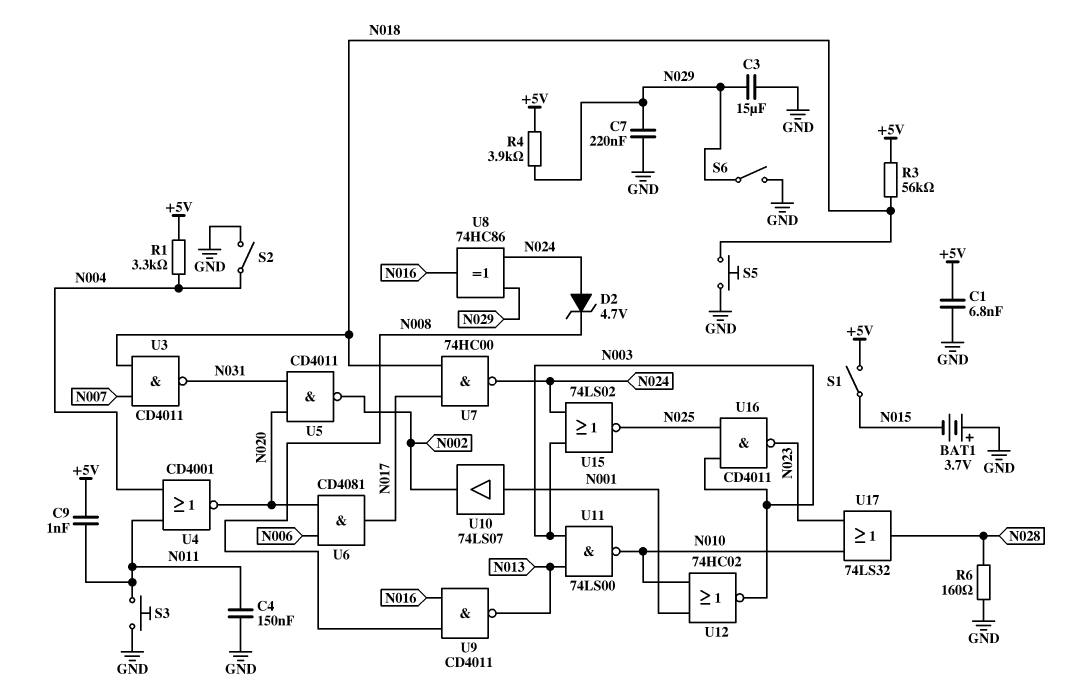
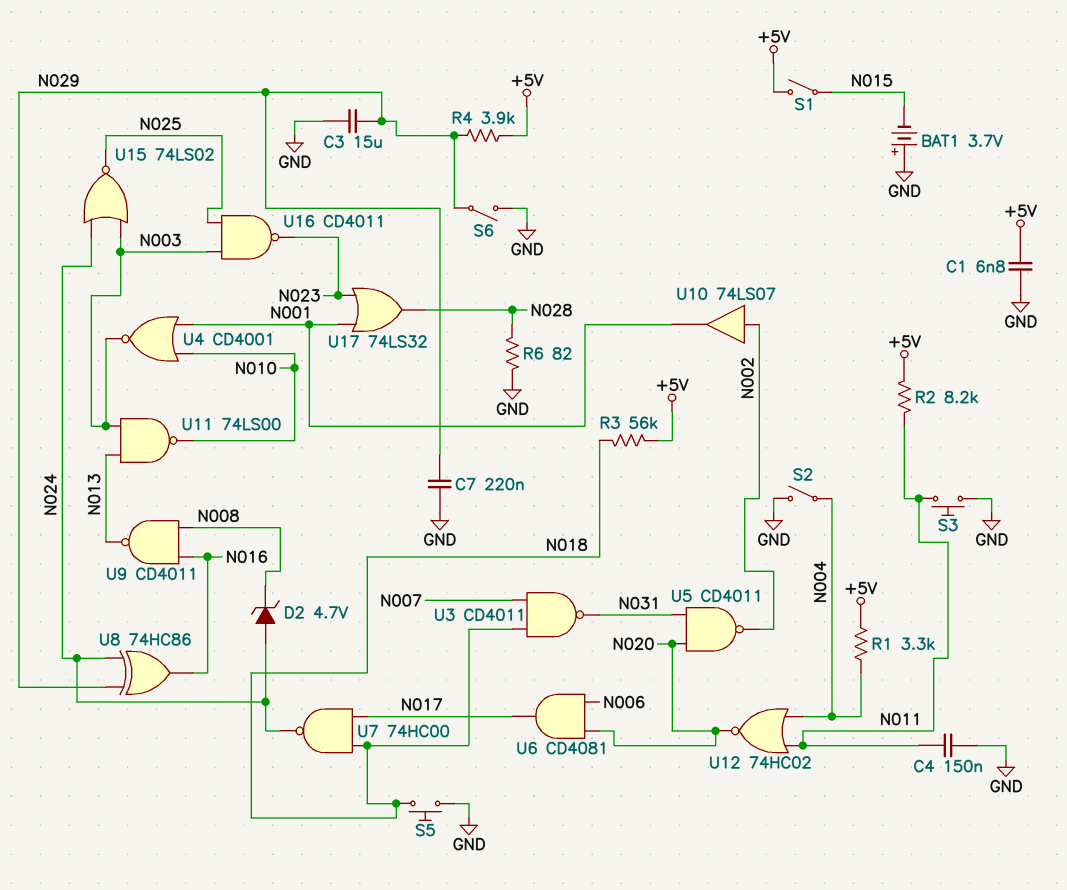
C9: 1nF (+5V, N011) -> none
R2: none -> 8.2k (+5V, N011)
R6: 160 (GND, N028) -> 82 (GND, N028)
U4: NOR CD4001 (in N004, in N011, out N020) -> NOR CD4001 (in N001, in N010, out N003)
U10: buffer 74LS07 (in N001, out N002) -> buffer 74LS07 (in N002, out N001)
U12: NOR 74HC02 (in N001, in N010, out N003) -> NOR 74HC02 (in N004, in N011, out N020)
U17: OR 74LS32 (in N010, in N023, out N028) -> OR 74LS32 (in N001, in N023, out N028)

